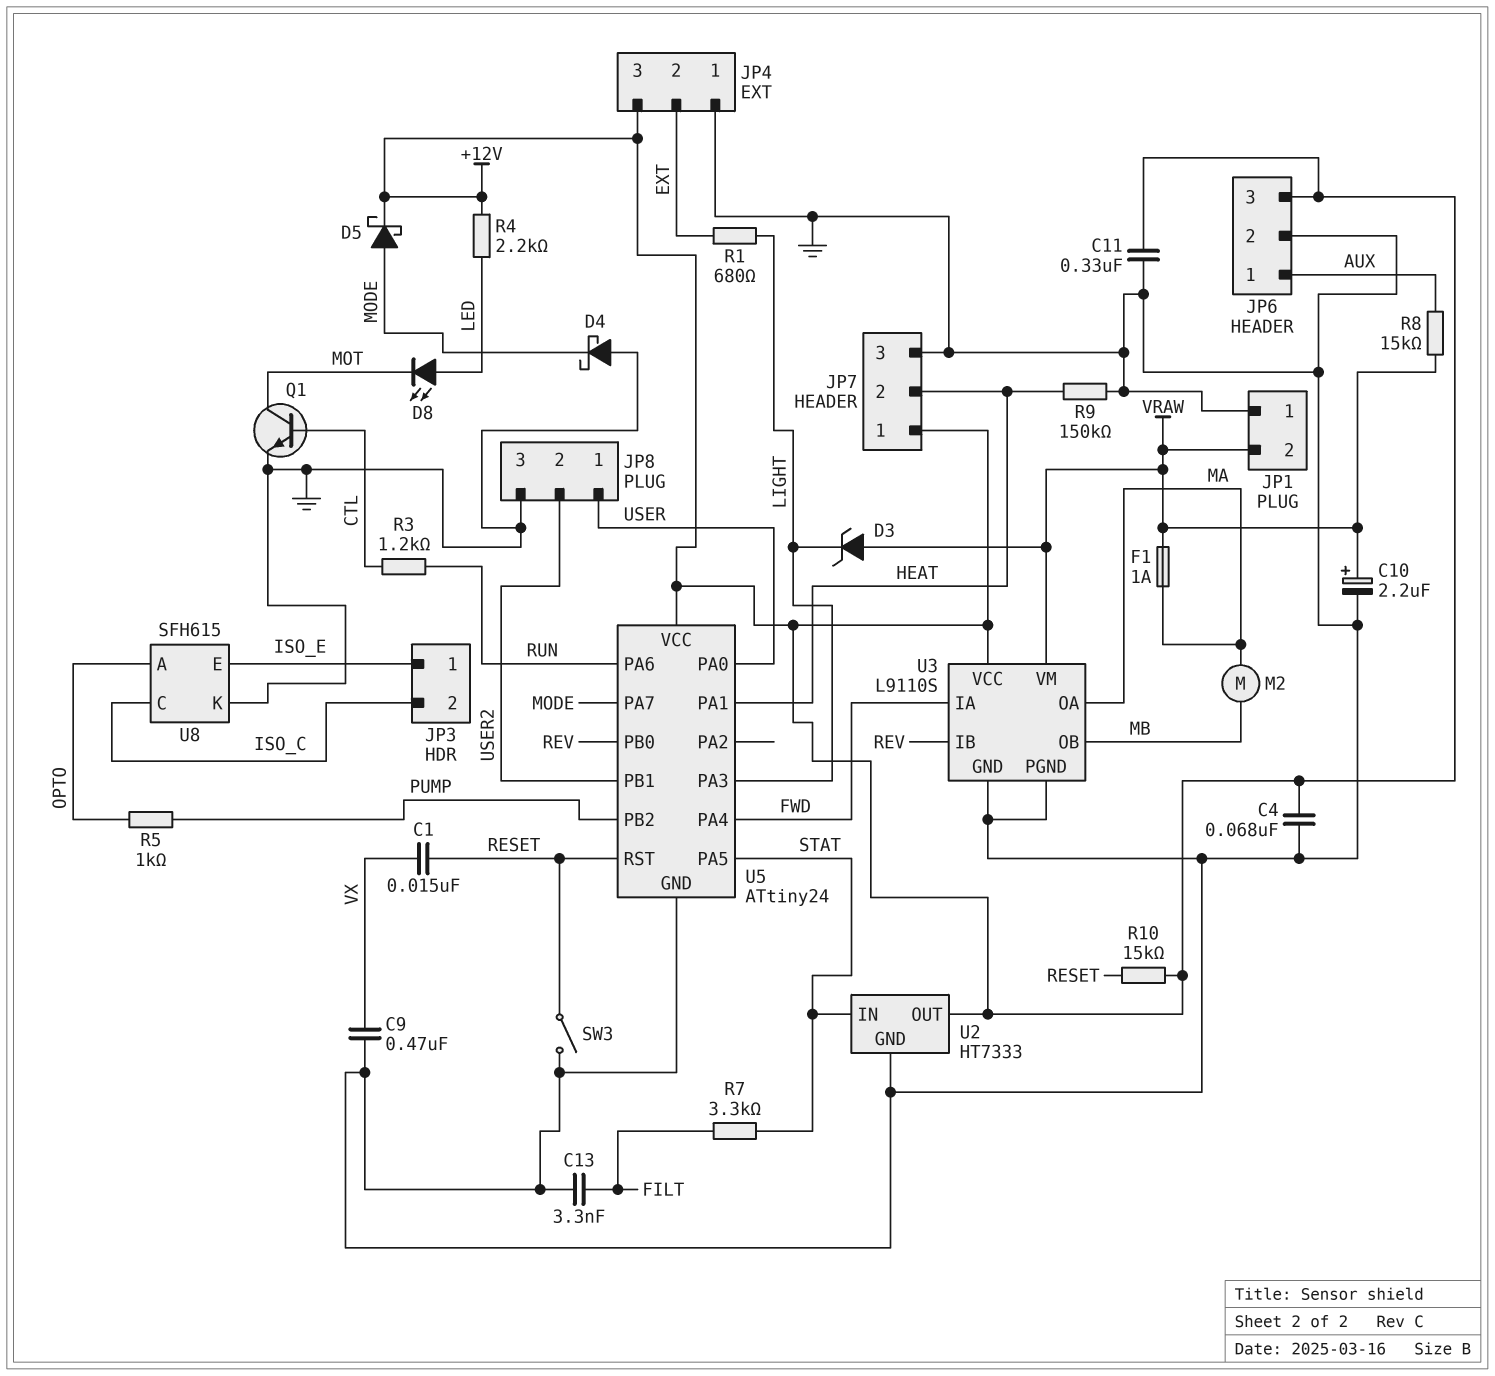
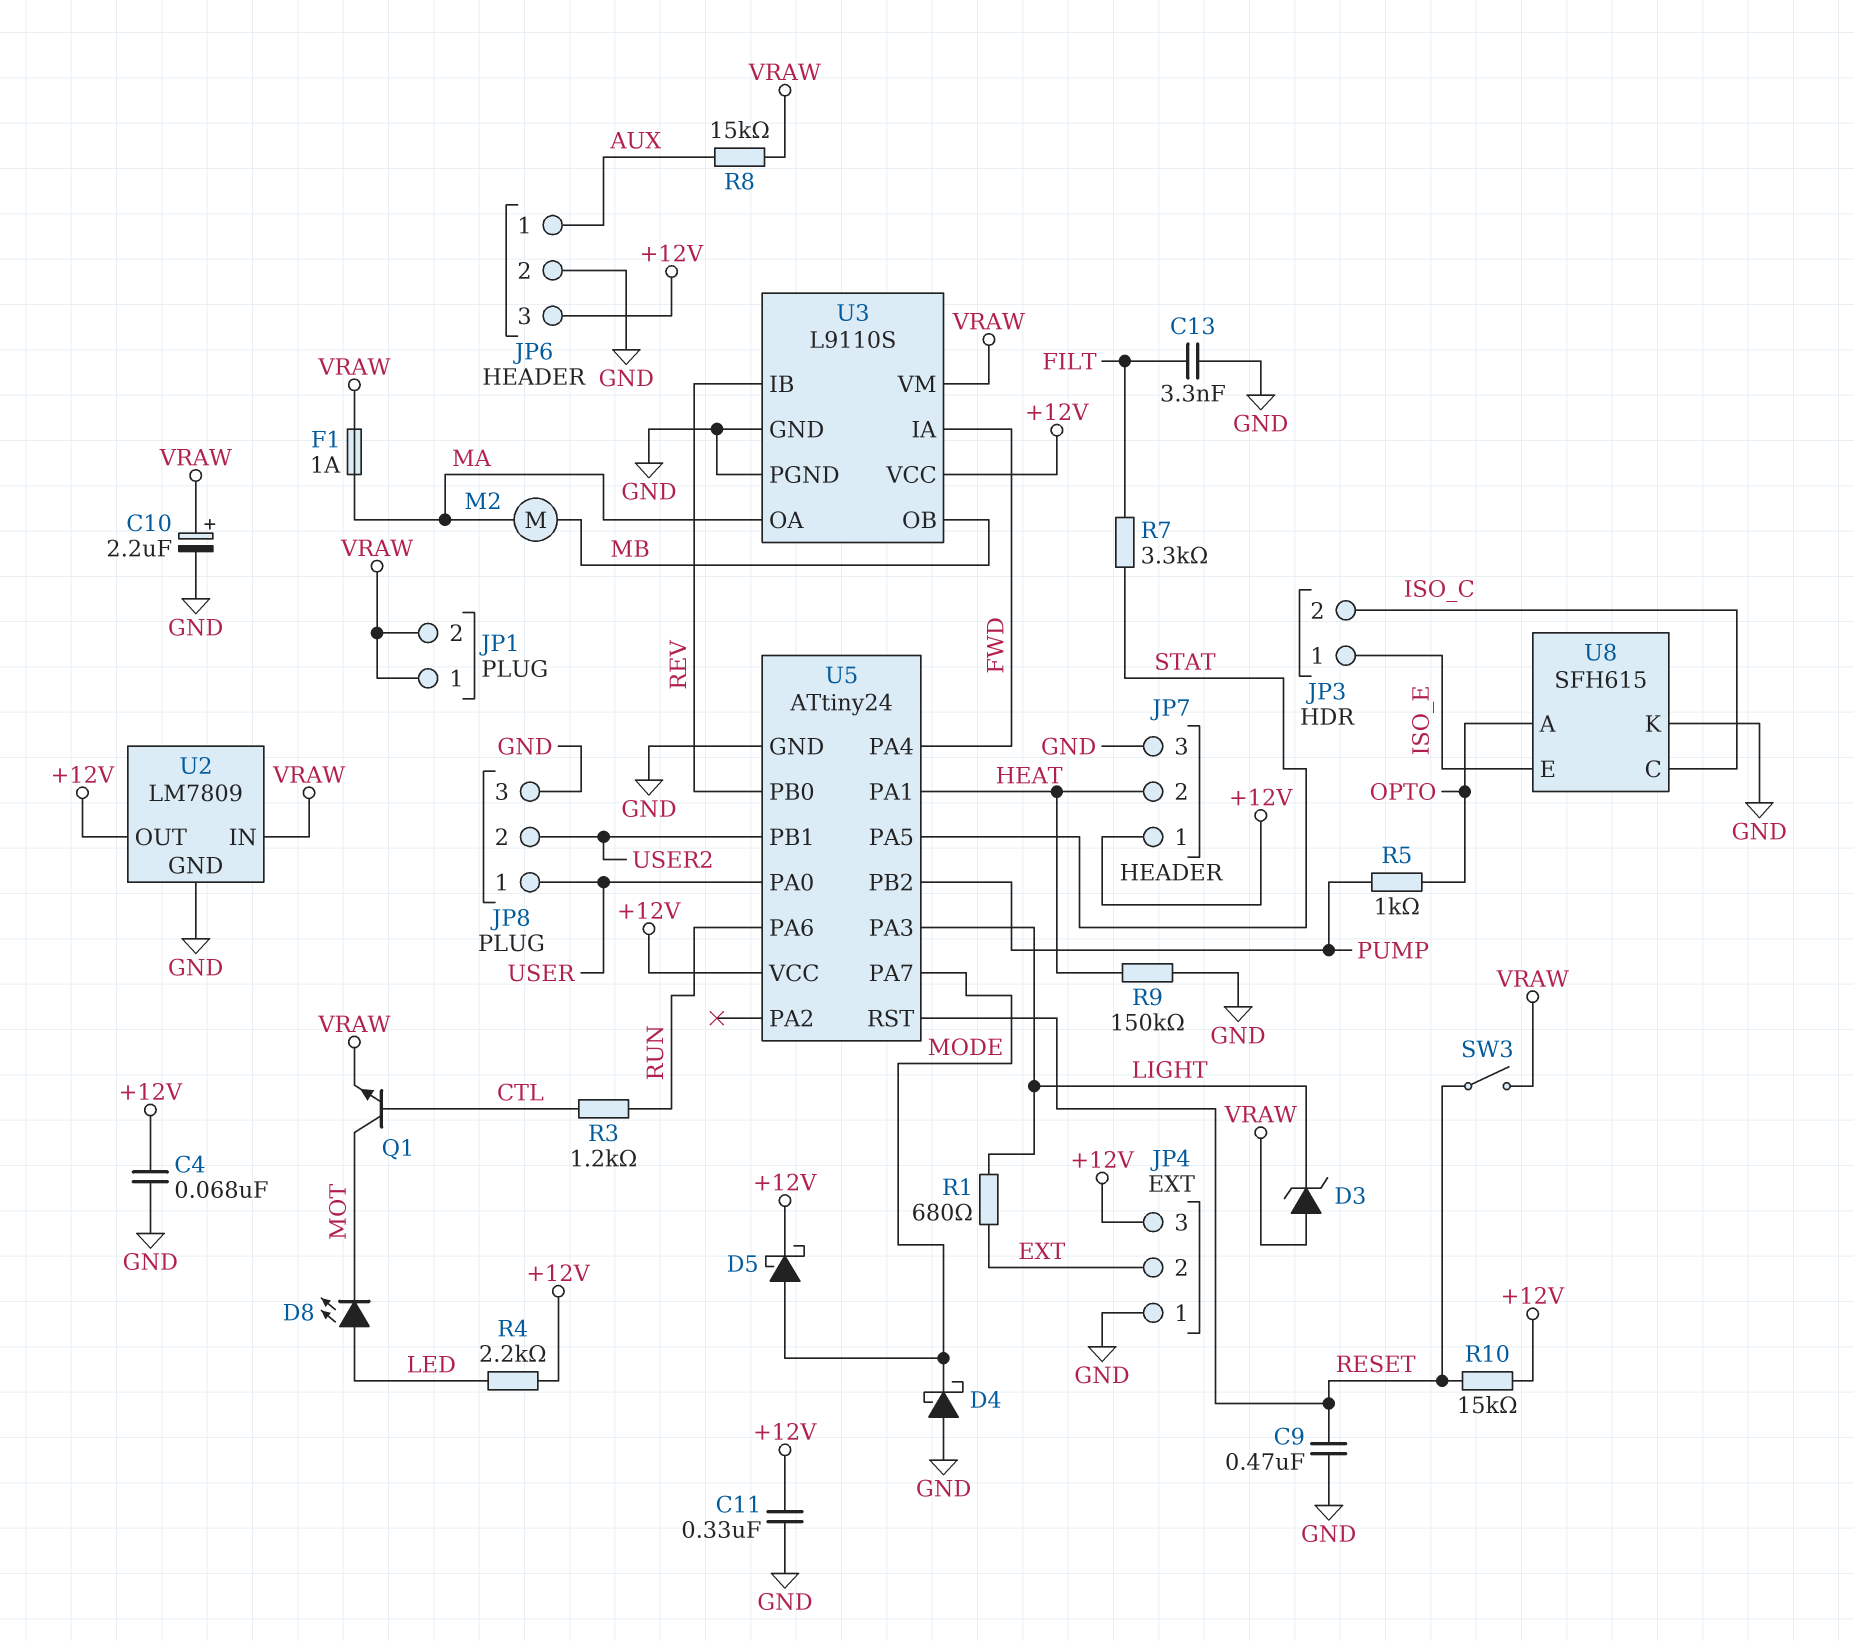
C1: 15nF (RESET, VX) -> none
C9: 470nF (GND, VX) -> 470nF (GND, RESET)
JP1 pin 1: GND -> VRAW
Q1: NPN (B CTL, C MOT, E GND) -> NPN (B CTL, C MOT, E VRAW)
SW3: switch (GND, RESET) -> switch (RESET, VRAW)
U2: HT7333 -> LM7809
U2 pin IN: STAT -> VRAW

